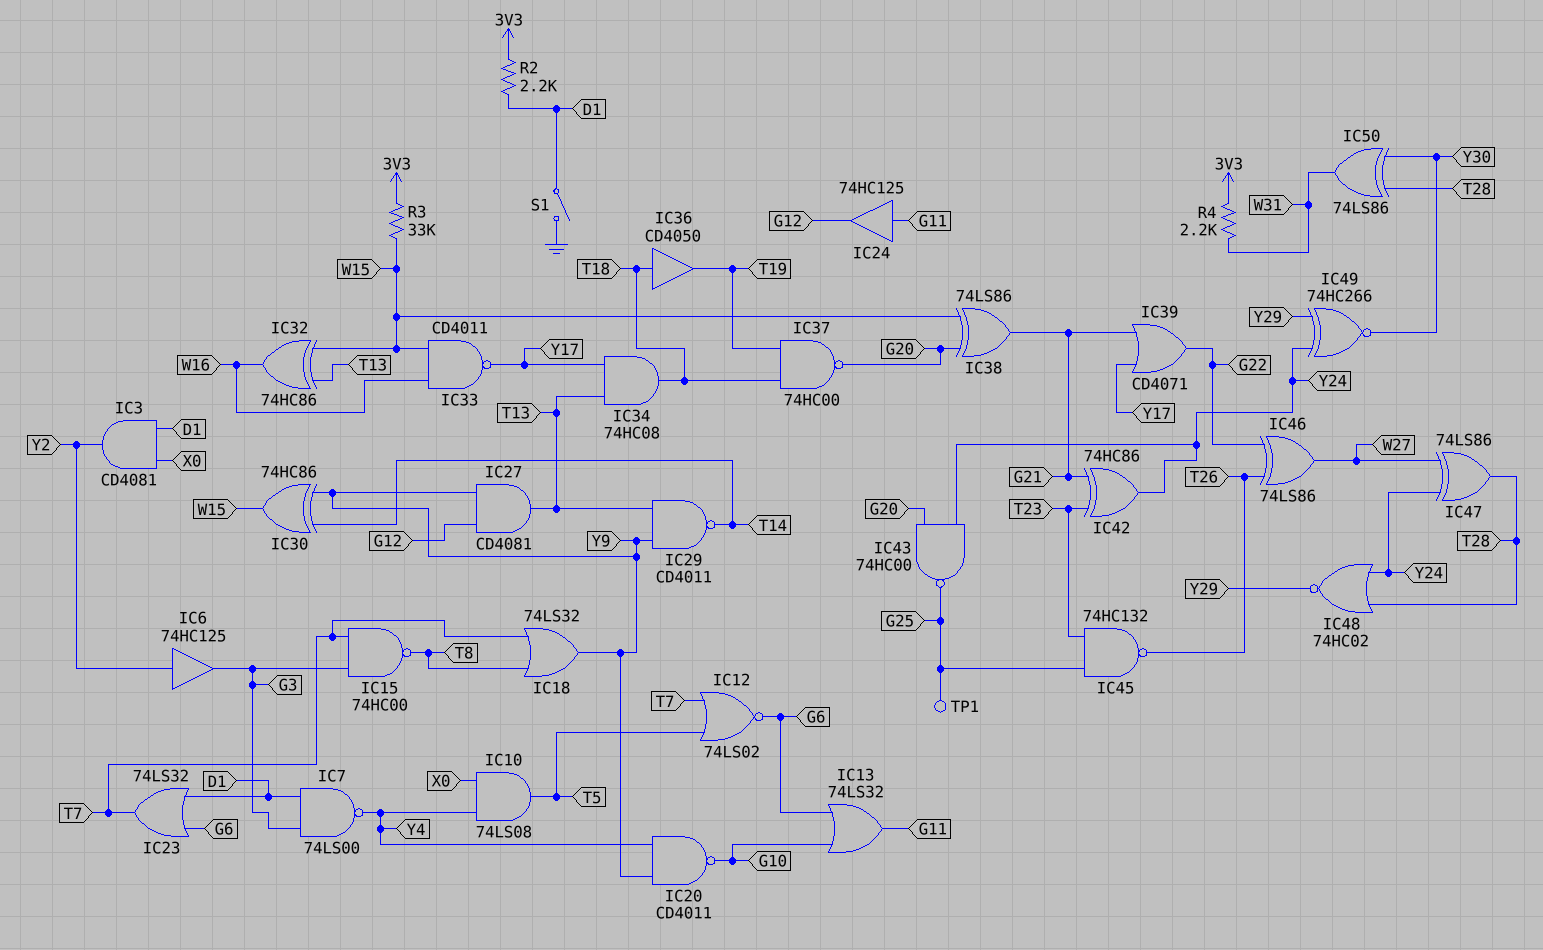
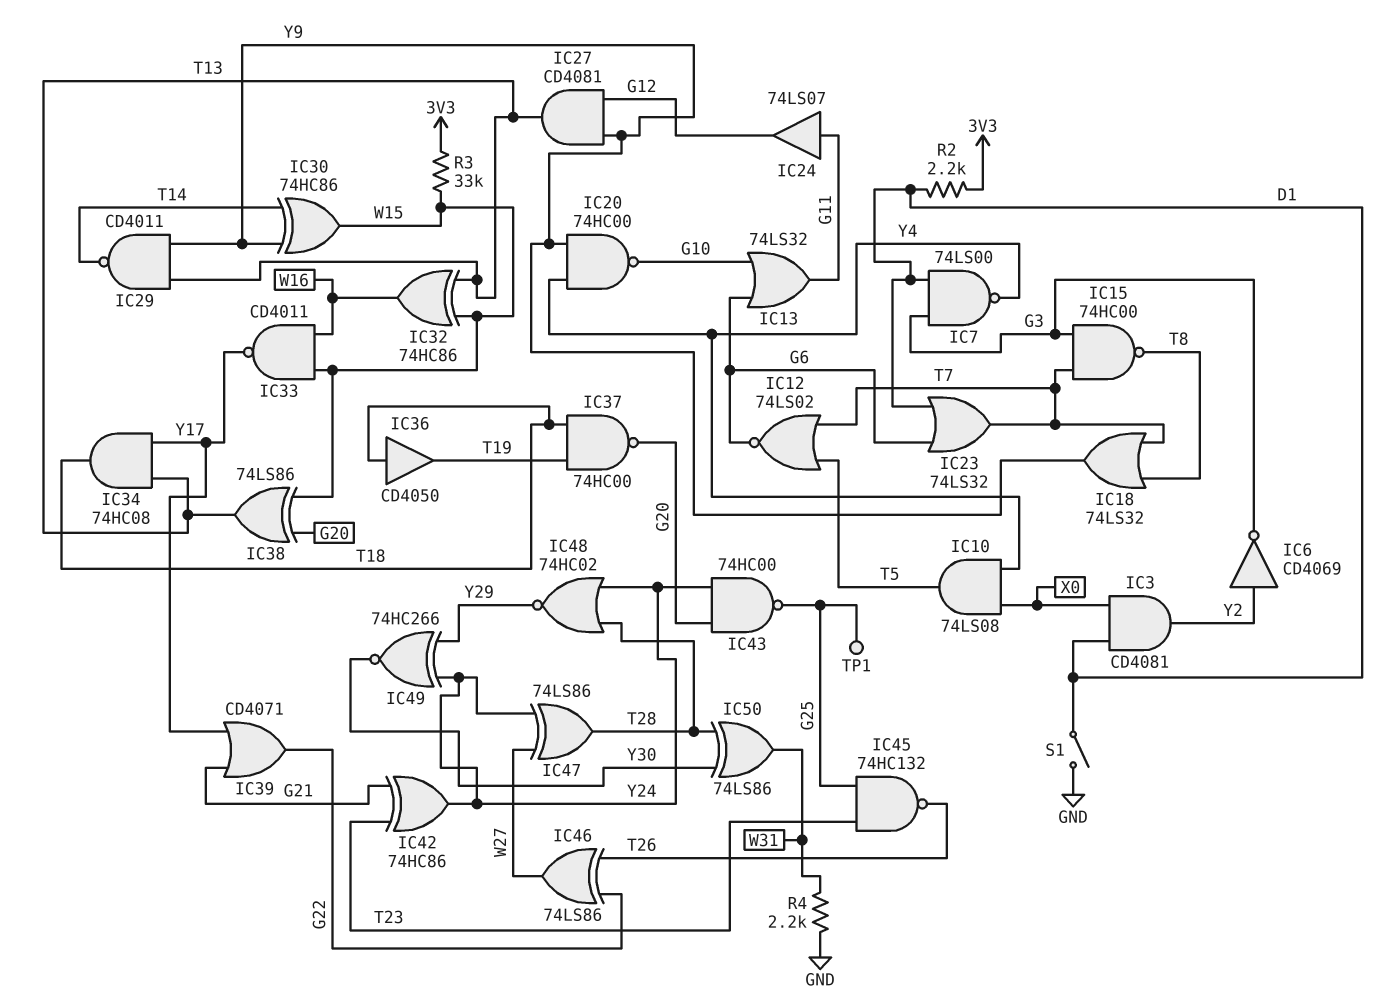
IC6: buffer 74HC125 (in Y2, out G3) -> NOT CD4069 (in Y2, out G3)
IC20: NAND CD4011 (in Y4, in Y9, out G10) -> NAND 74HC00 (in Y4, in Y9, out G10)
IC24: buffer 74HC125 (in G11, out G12) -> buffer 74LS07 (in G11, out G12)
IC38: XOR 74LS86 (in G20, in W15, out G21) -> XOR 74LS86 (in G20, in W15, out T13)
R4: 2.2k (3V3, W31) -> 2.2k (GND, W31)

